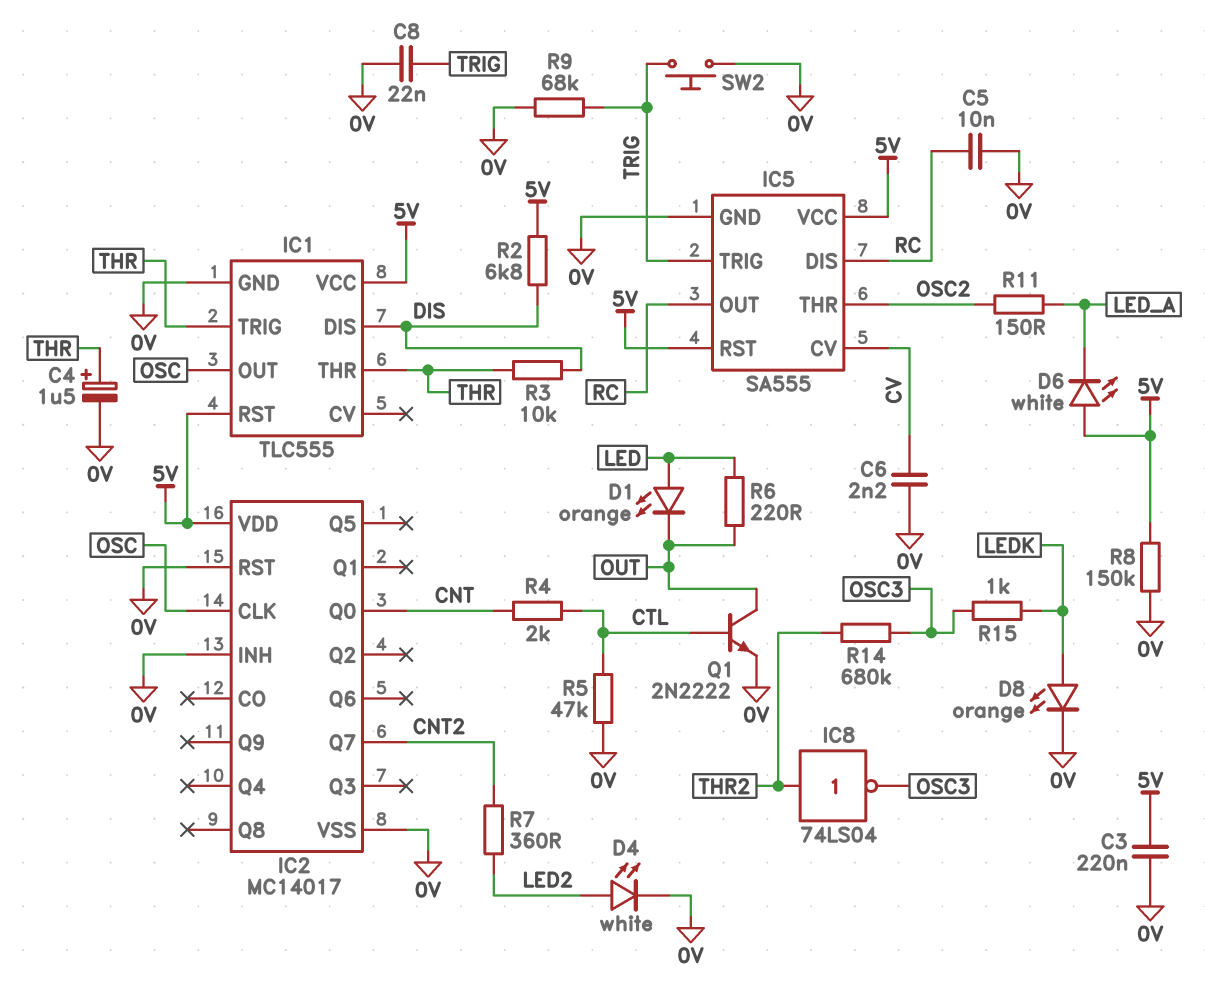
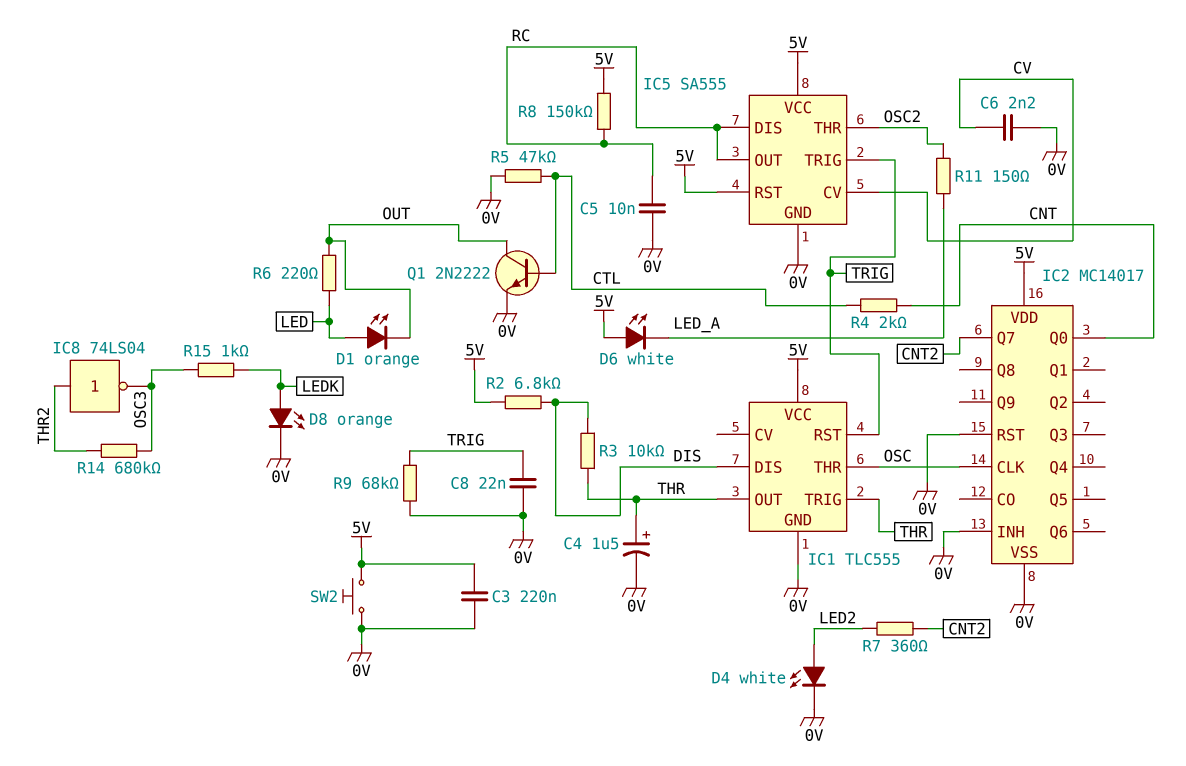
IC1 pin OUT: OSC -> THR
IC1 pin RST: 5V -> TRIG
IC1 pin THR: THR -> OSC
R8: 150k (0V, 5V) -> 150k (5V, RC)
SW2: button (0V, TRIG) -> button (0V, 5V)

